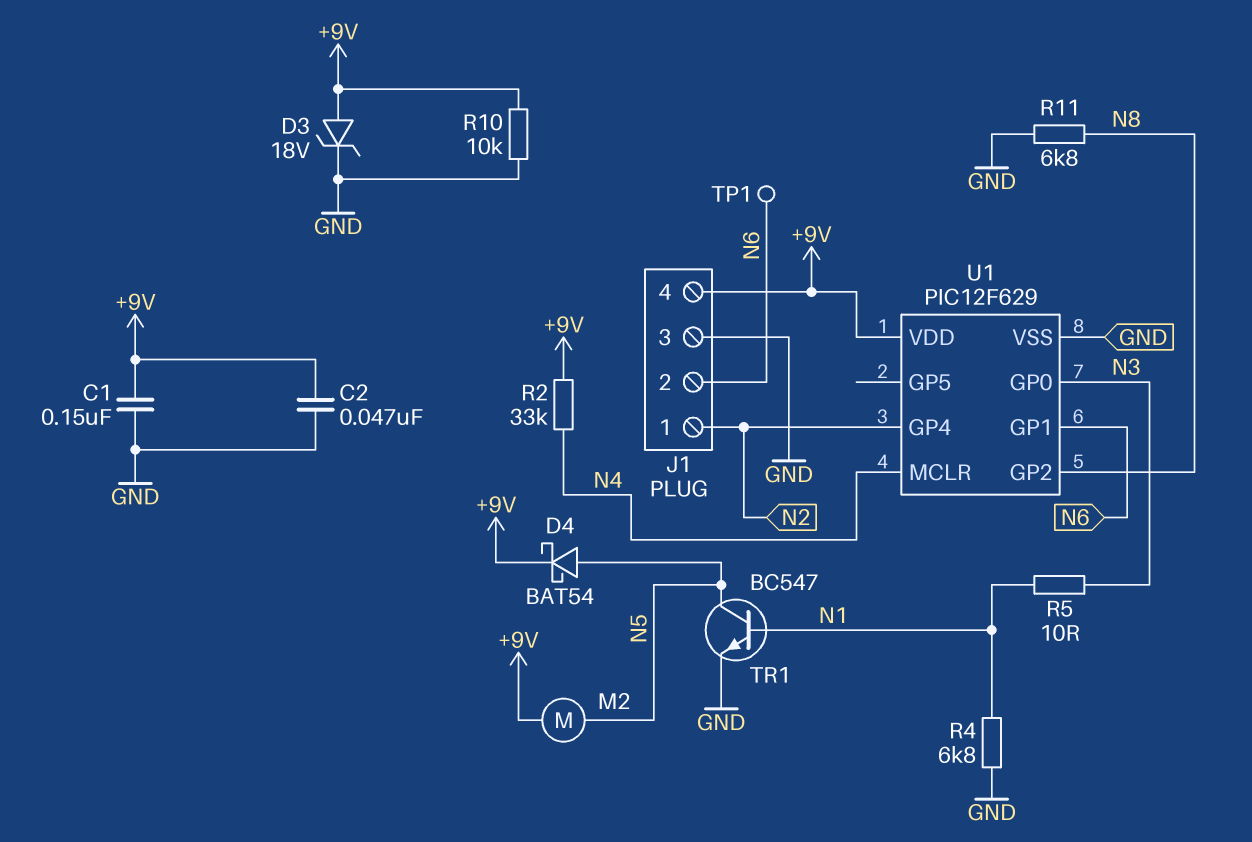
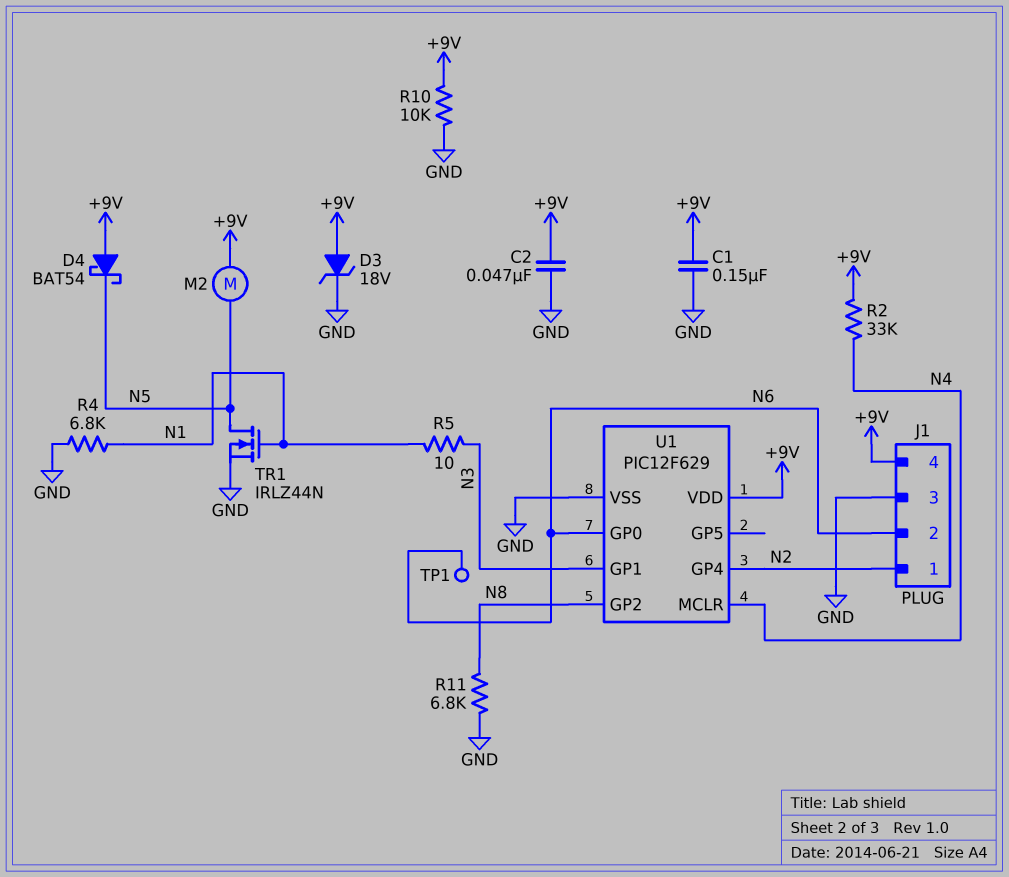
D4: schottky BAT54 (A N5, K +9V) -> schottky BAT54 (A +9V, K N5)
TR1: NPN BC547 (B N1, C N5, E GND) -> NMOS IRLZ44N (G N1, D N5, S GND)
U1 pin GP0: N3 -> N6
U1 pin GP1: N6 -> N3

